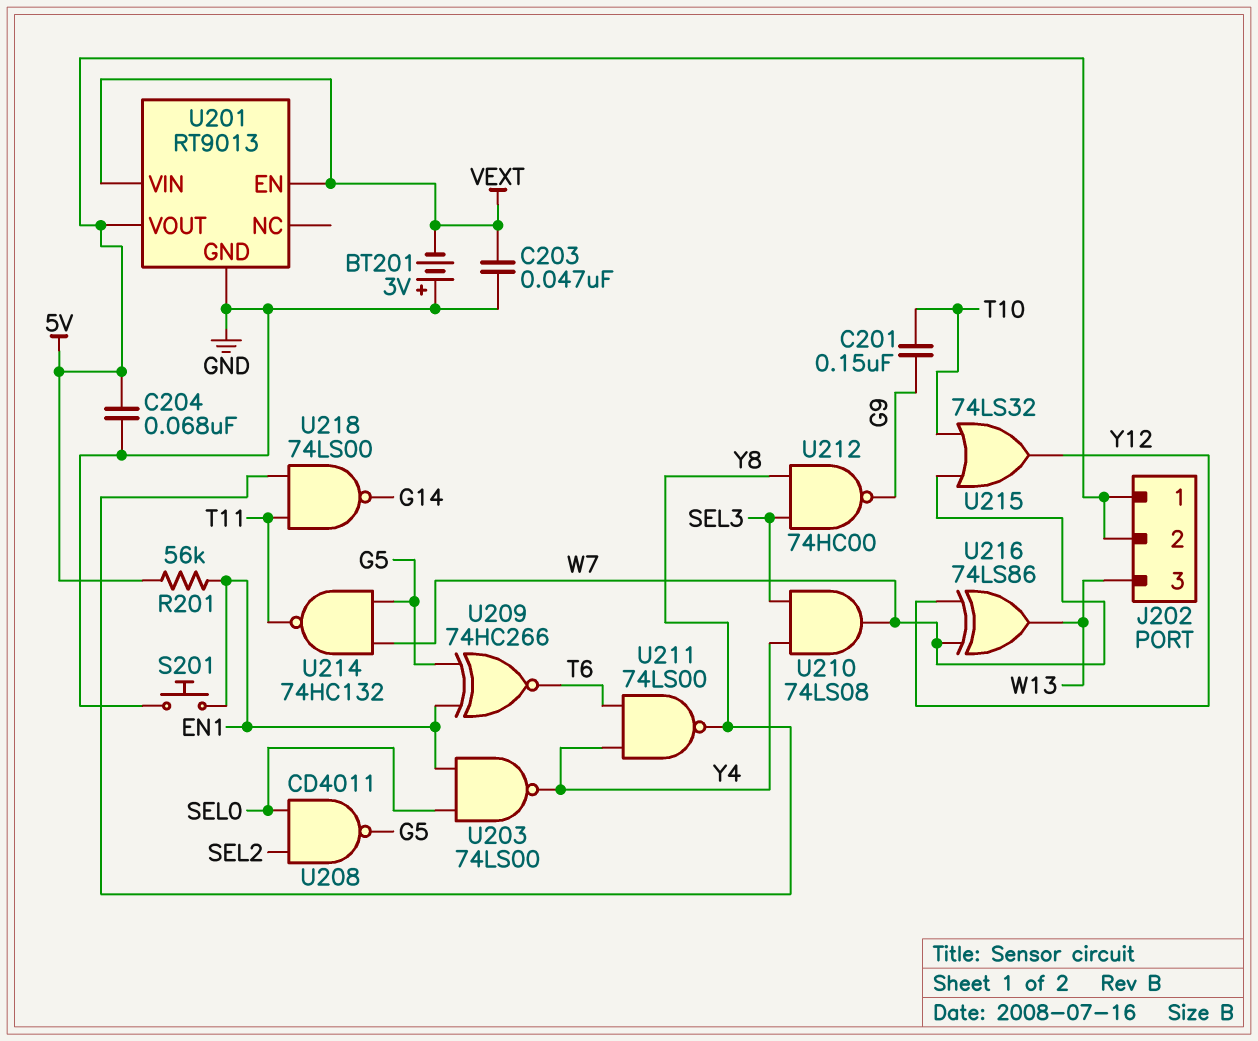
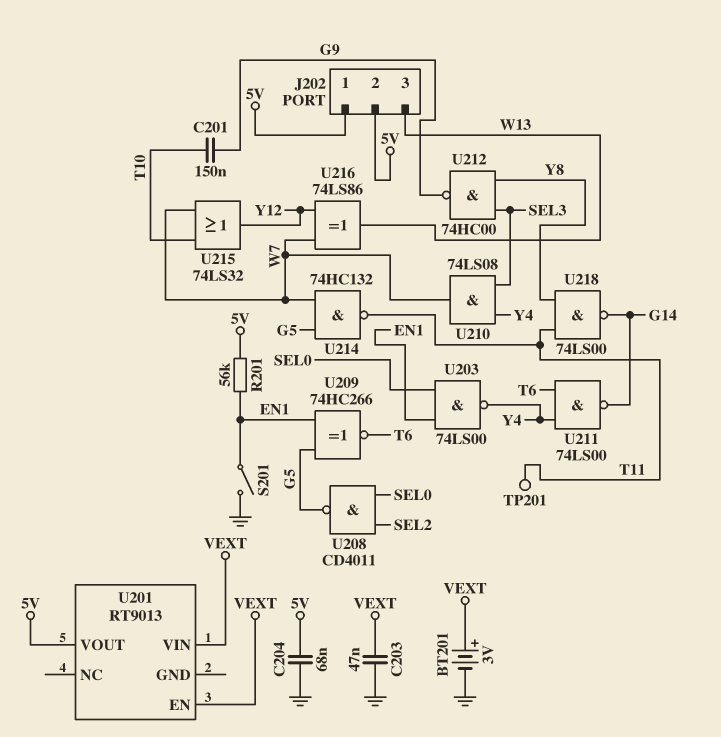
BT201: 3V (plus GND, minus VEXT) -> 3V (plus VEXT, minus GND)
S201: button (EN1, GND) -> switch (EN1, GND)
TP201: none -> test point (T11)
U201 pin GND: GND -> none
U211: NAND 74LS00 (in T6, in Y4, out Y8) -> NAND 74LS00 (in T6, in Y4, out G14)

